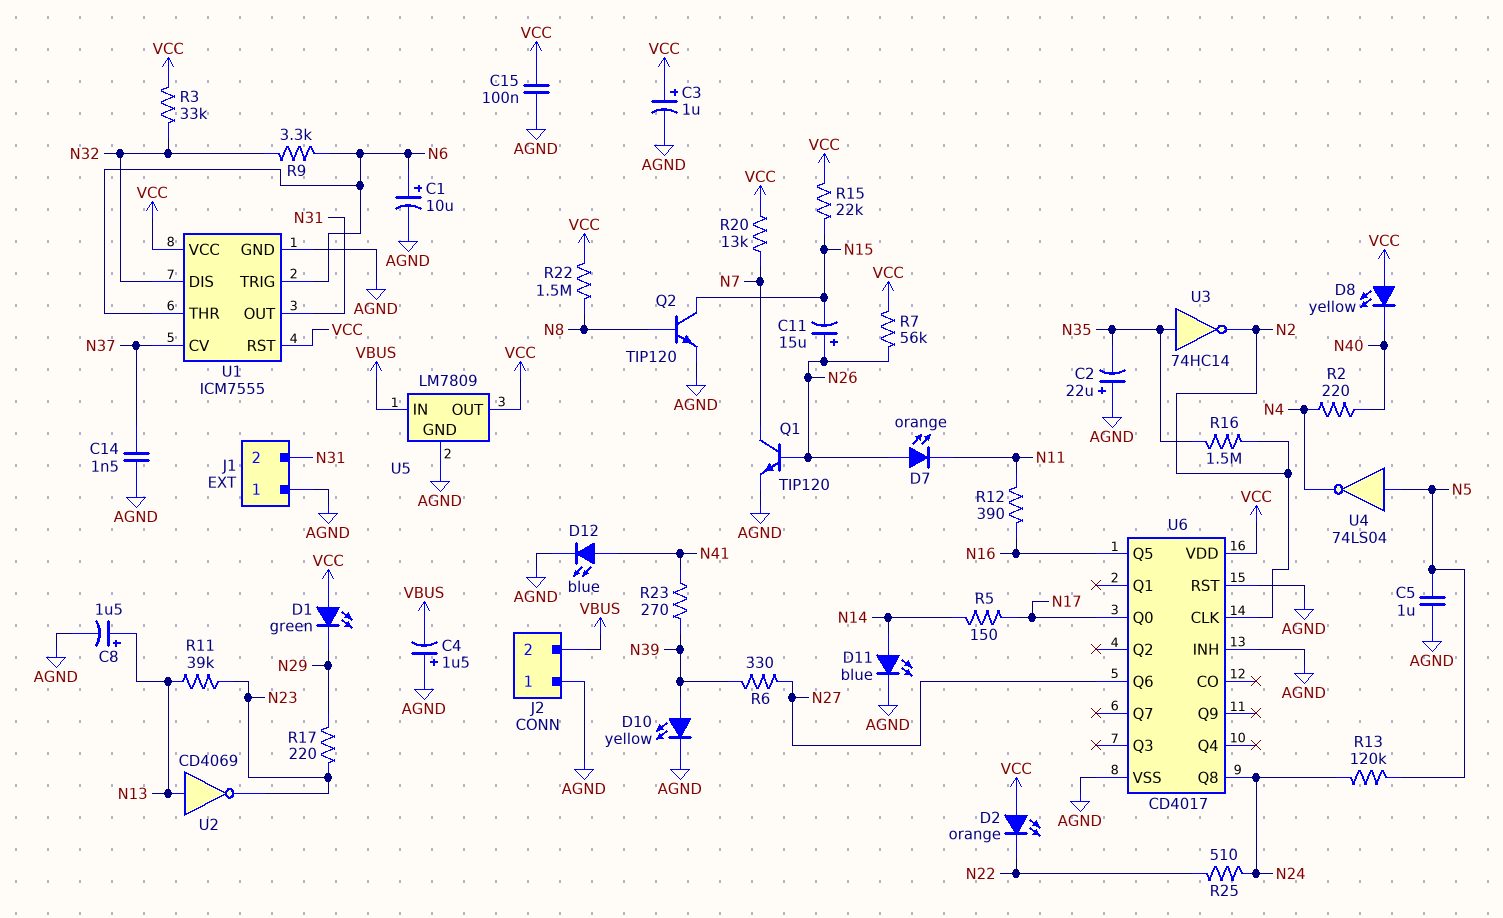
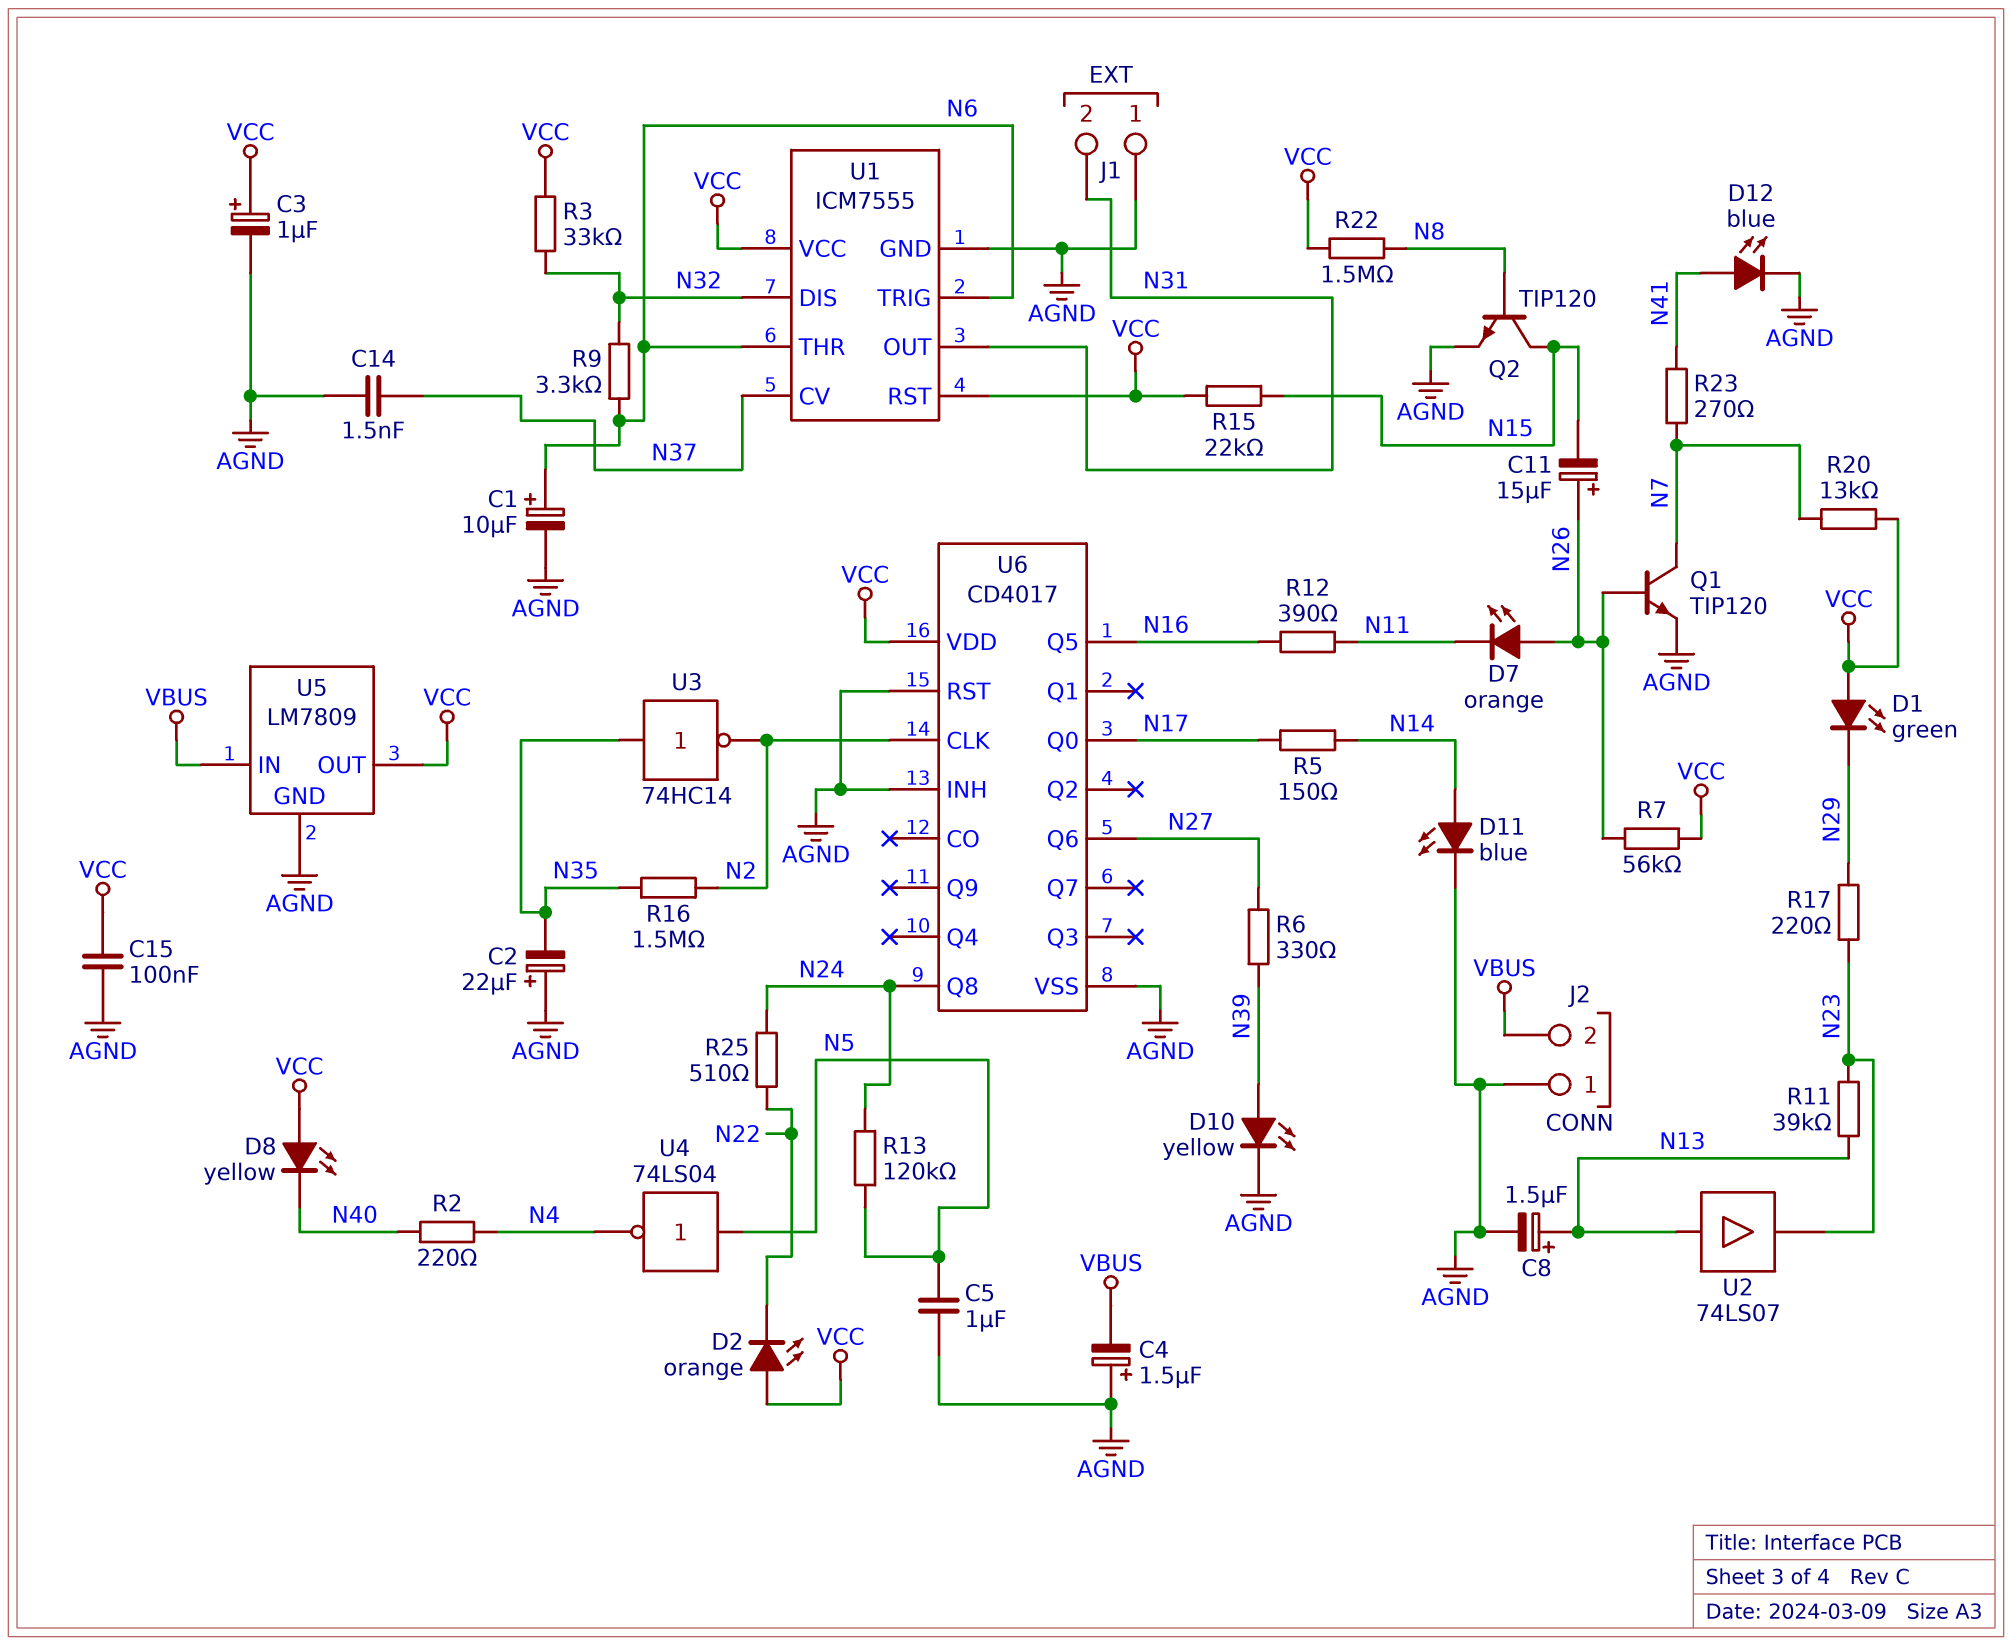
R23: 270 (N39, N41) -> 270 (N7, N41)
U2: NOT CD4069 (in N13, out N23) -> buffer 74LS07 (in N13, out N23)

